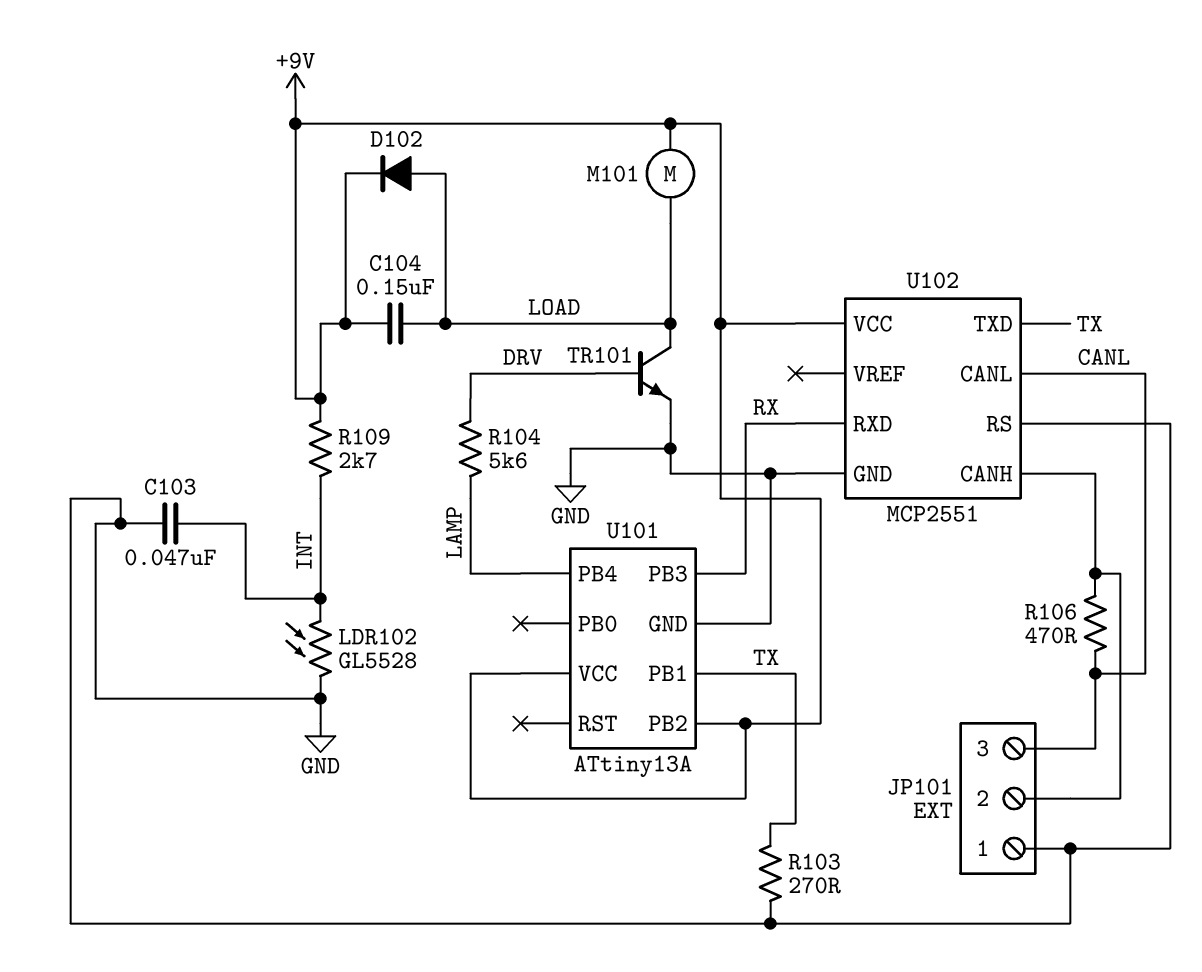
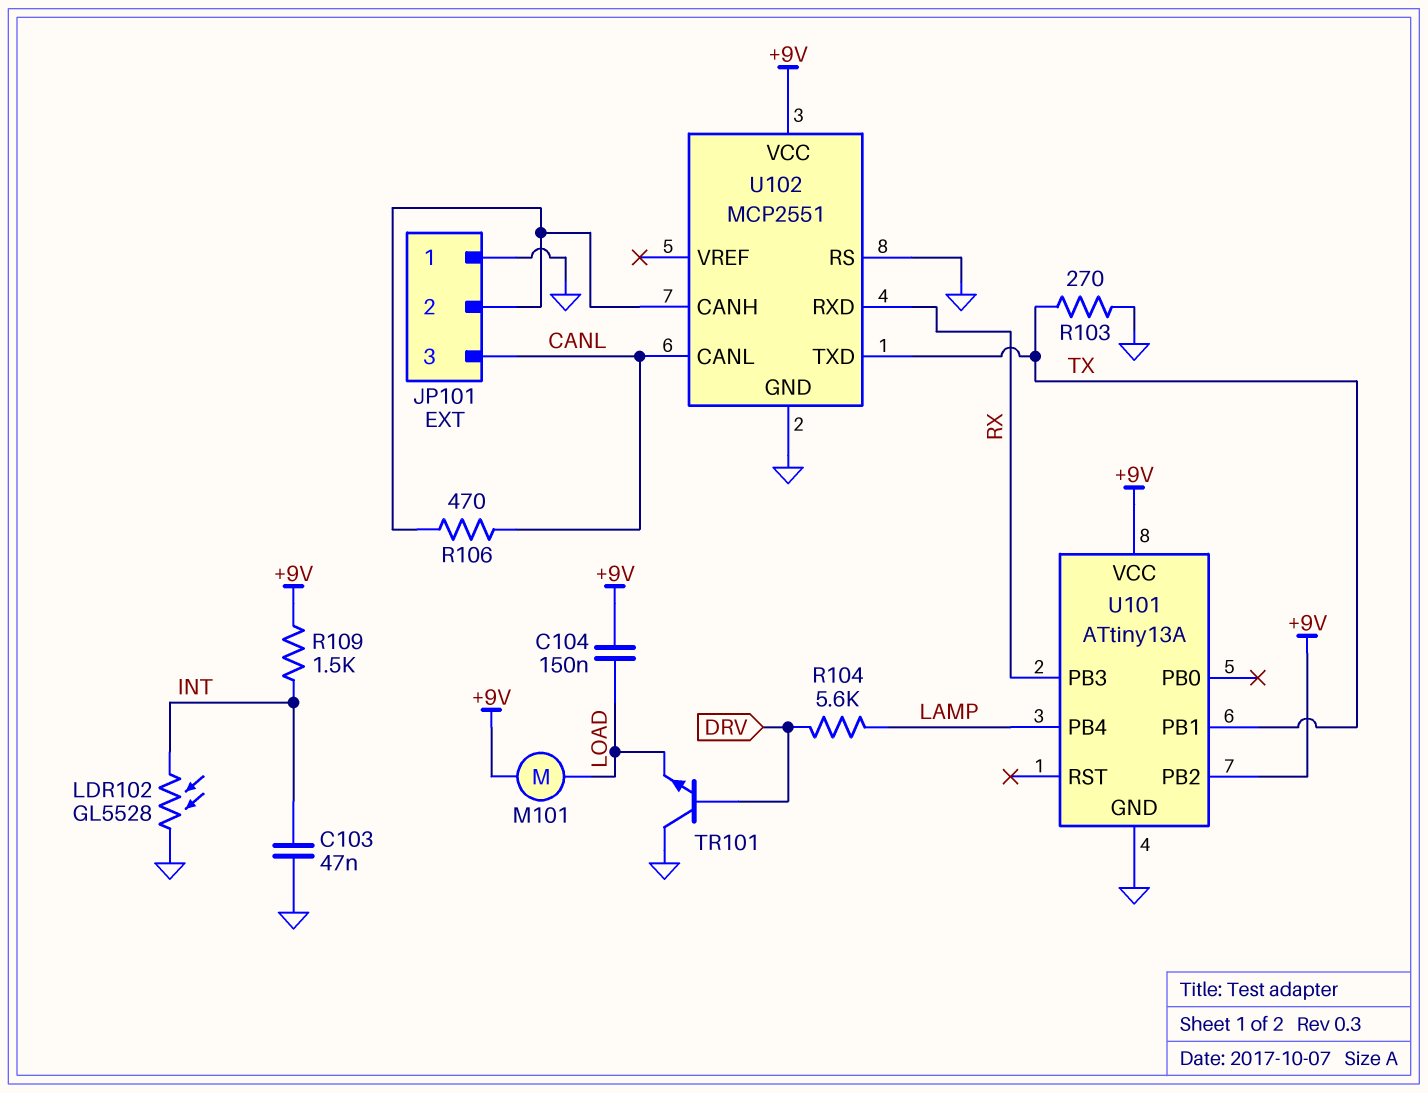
D102: diode (A LOAD, K +9V) -> none
R109: 2.7k (+9V, INT) -> 1.5k (+9V, INT)
TR101: NPN (B DRV, C LOAD, E GND) -> NPN (B DRV, C GND, E LOAD)

